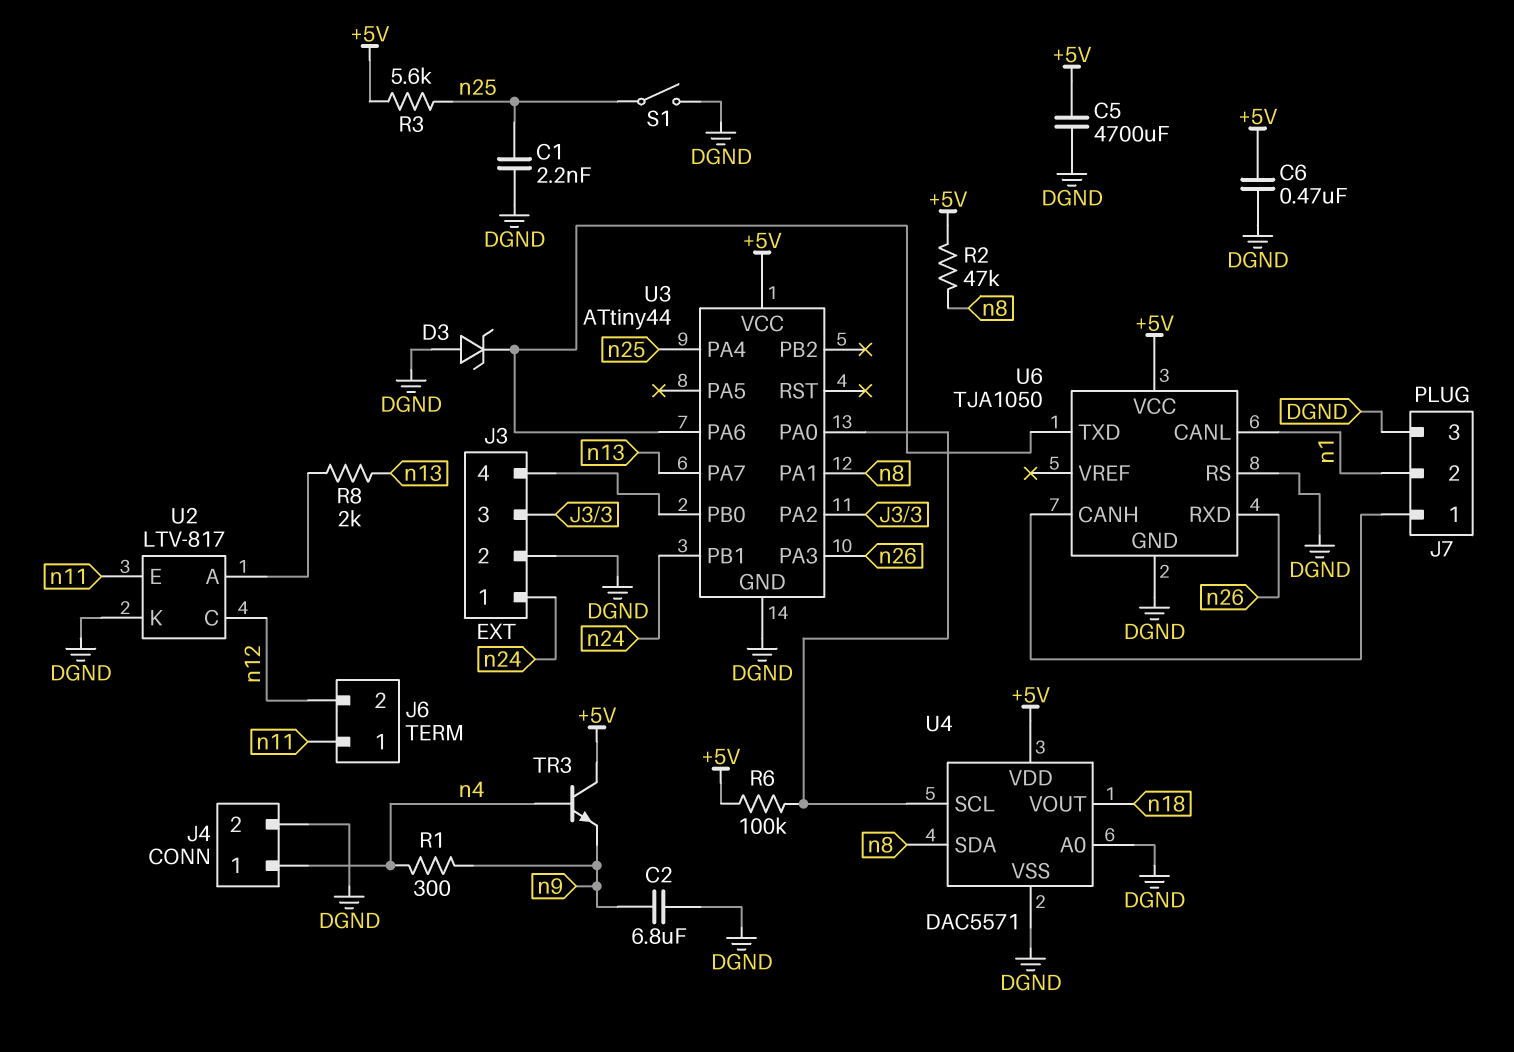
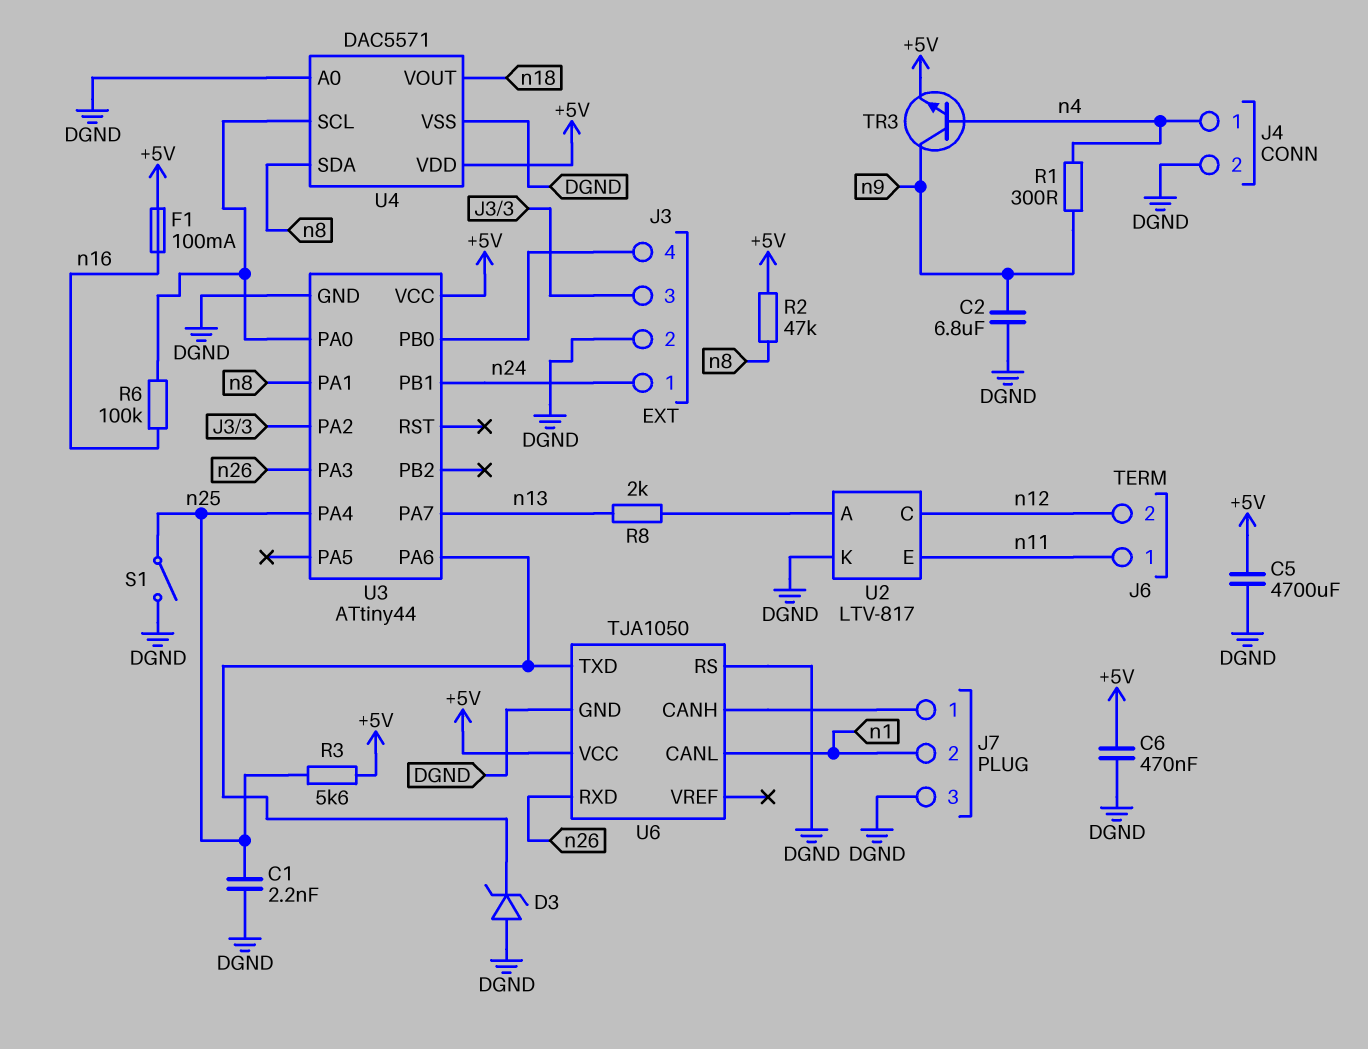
F1: none -> 100mA (+5V, n16)
R6: 100k (+5V, U3/PA0) -> 100k (U3/PA0, n16)
TR3: NPN (B n4, C +5V, E n9) -> NPN (B n4, C n9, E +5V)

